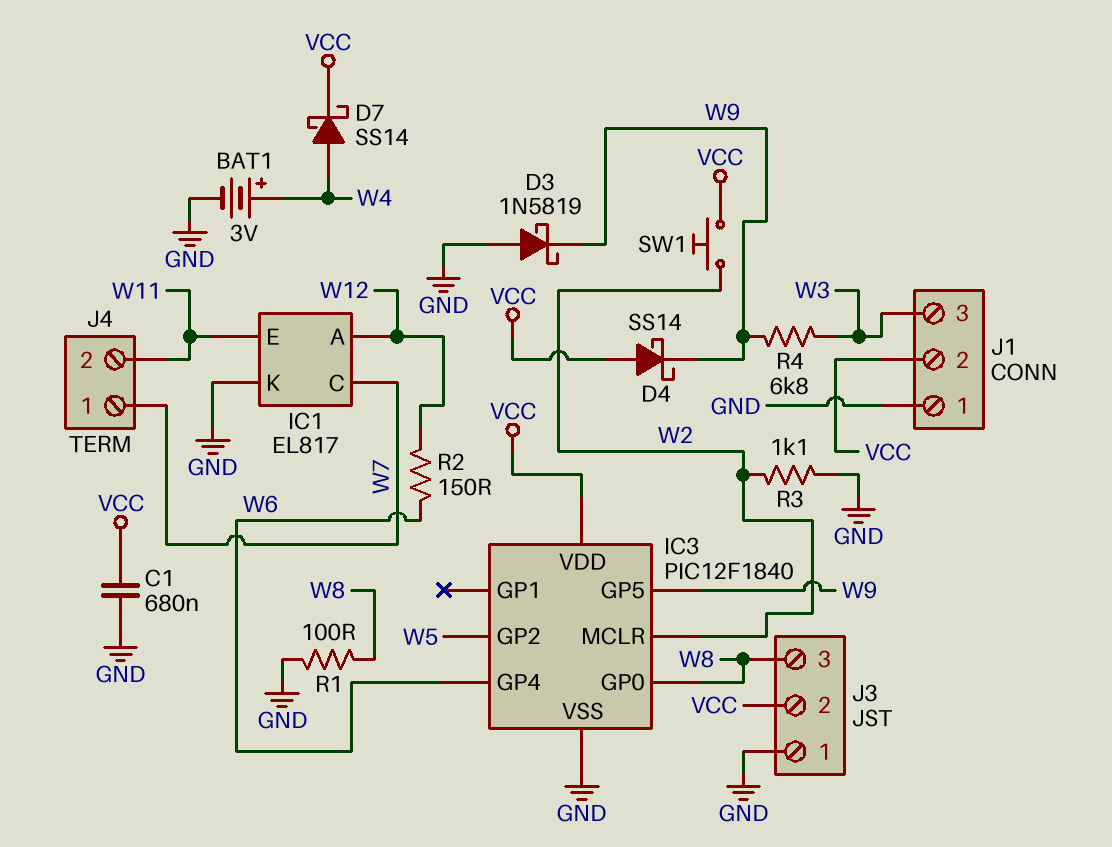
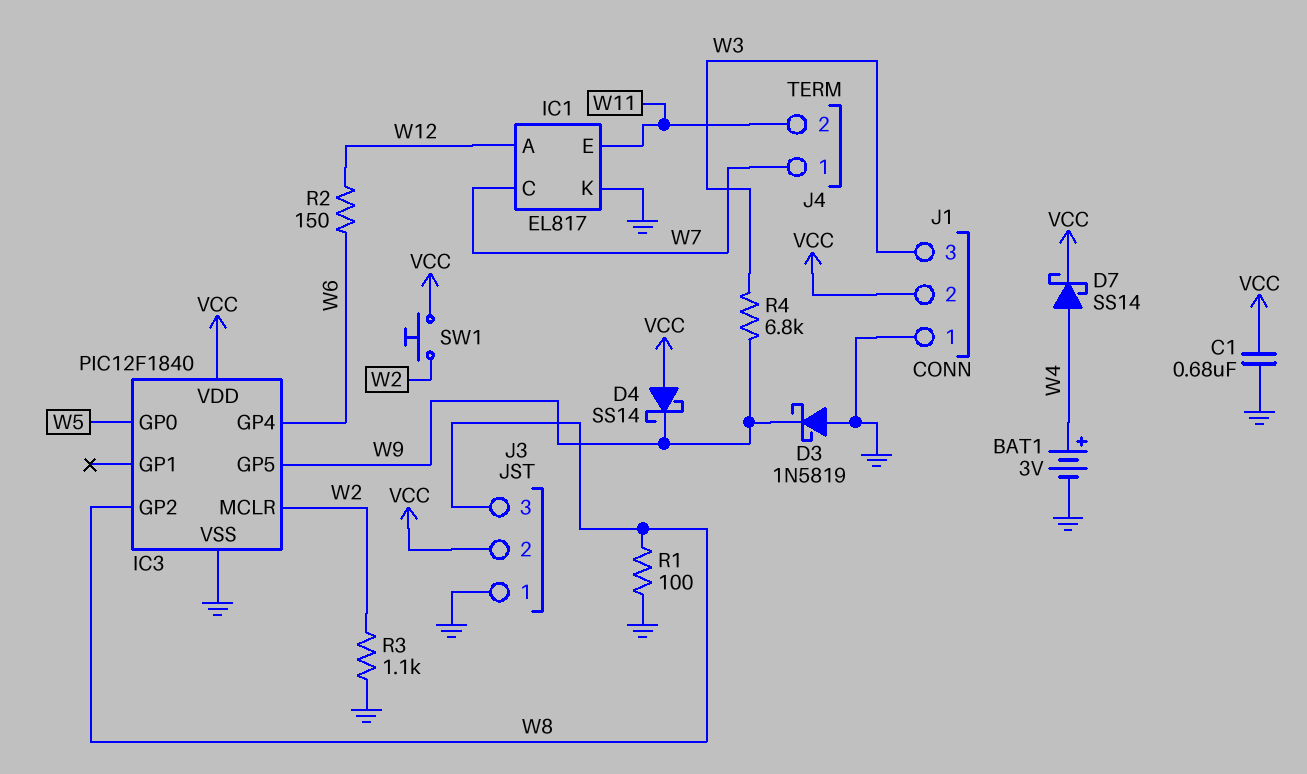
IC3 pin GP0: W8 -> W5
IC3 pin GP2: W5 -> W8

